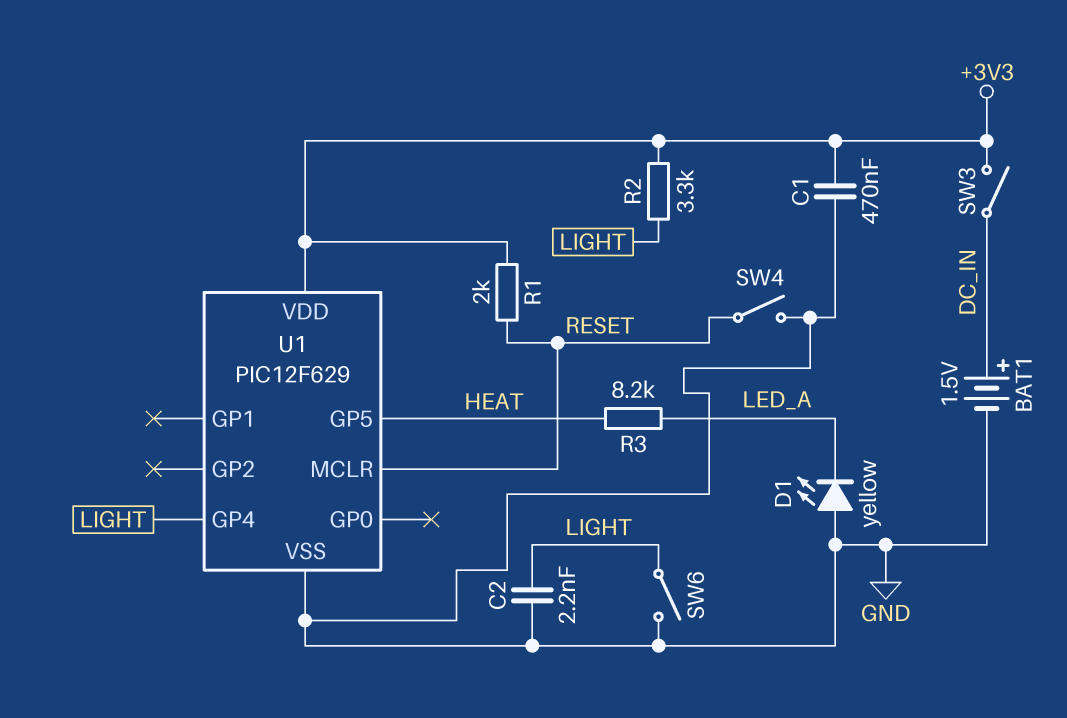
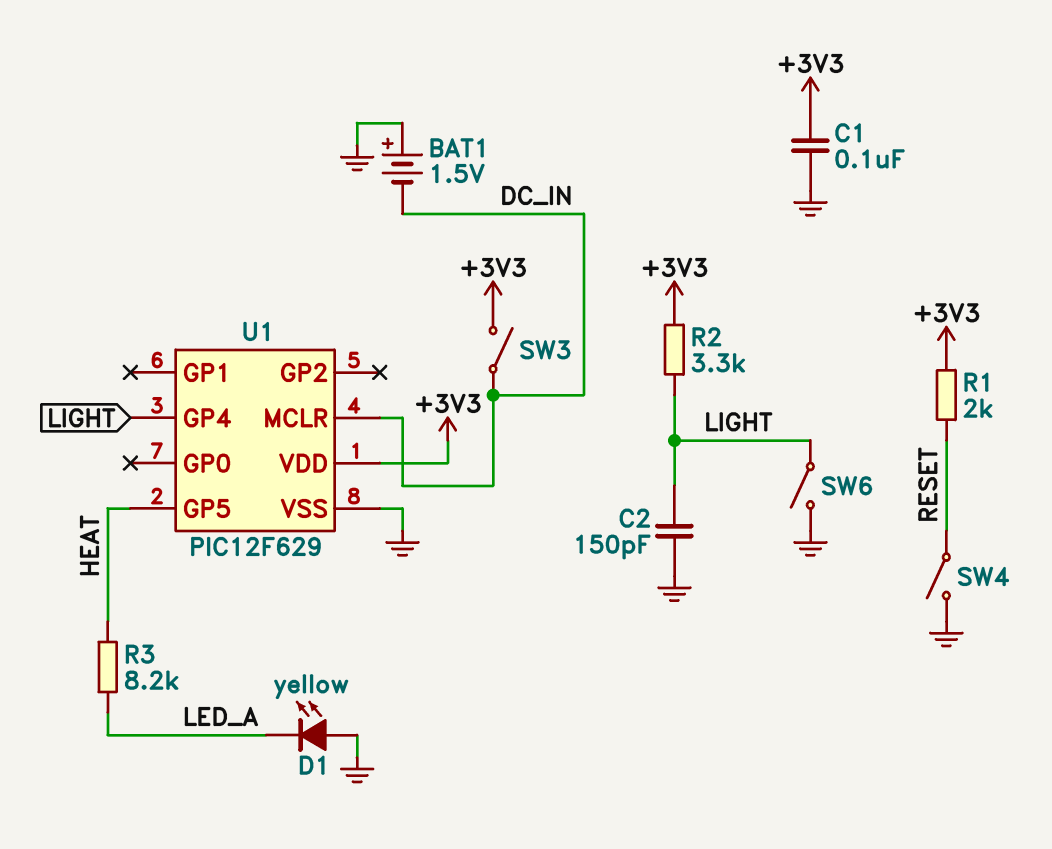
BAT1: 1.5V (plus DC_IN, minus GND) -> 1.5V (plus GND, minus DC_IN)
C1: 470nF (+3V3, GND) -> 100nF (+3V3, GND)
C2: 2.2nF (GND, LIGHT) -> 150pF (GND, LIGHT)
U1 pin MCLR: RESET -> DC_IN

